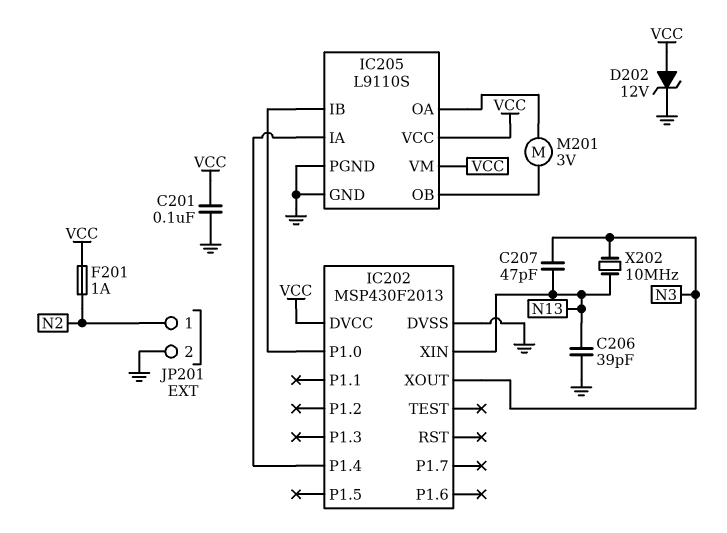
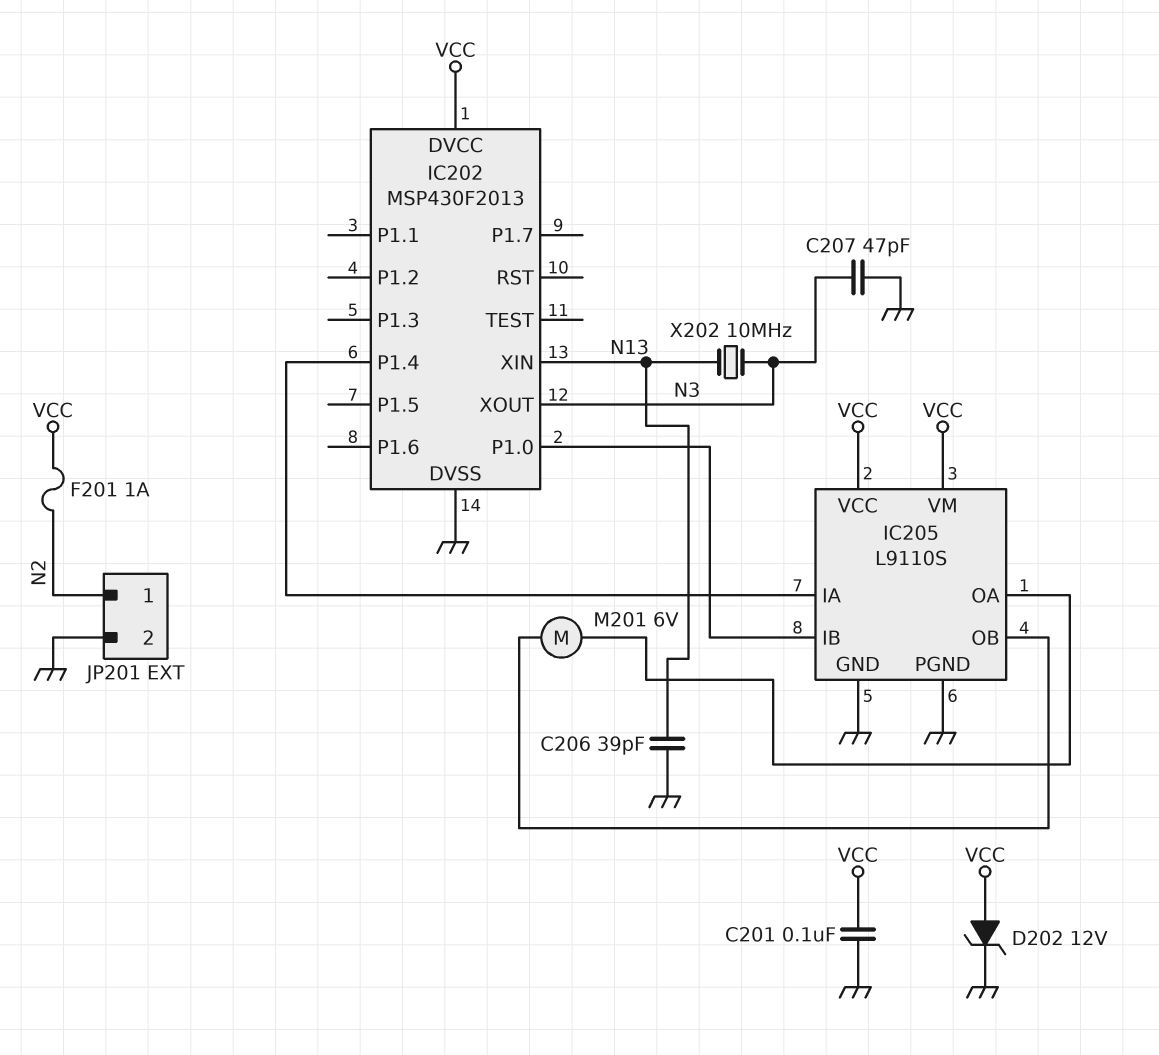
C207: 47pF (N3, N13) -> 47pF (GND, N3)
M201: motor 3V (IC205/OA, IC205/OB) -> motor 6V (IC205/OA, IC205/OB)

